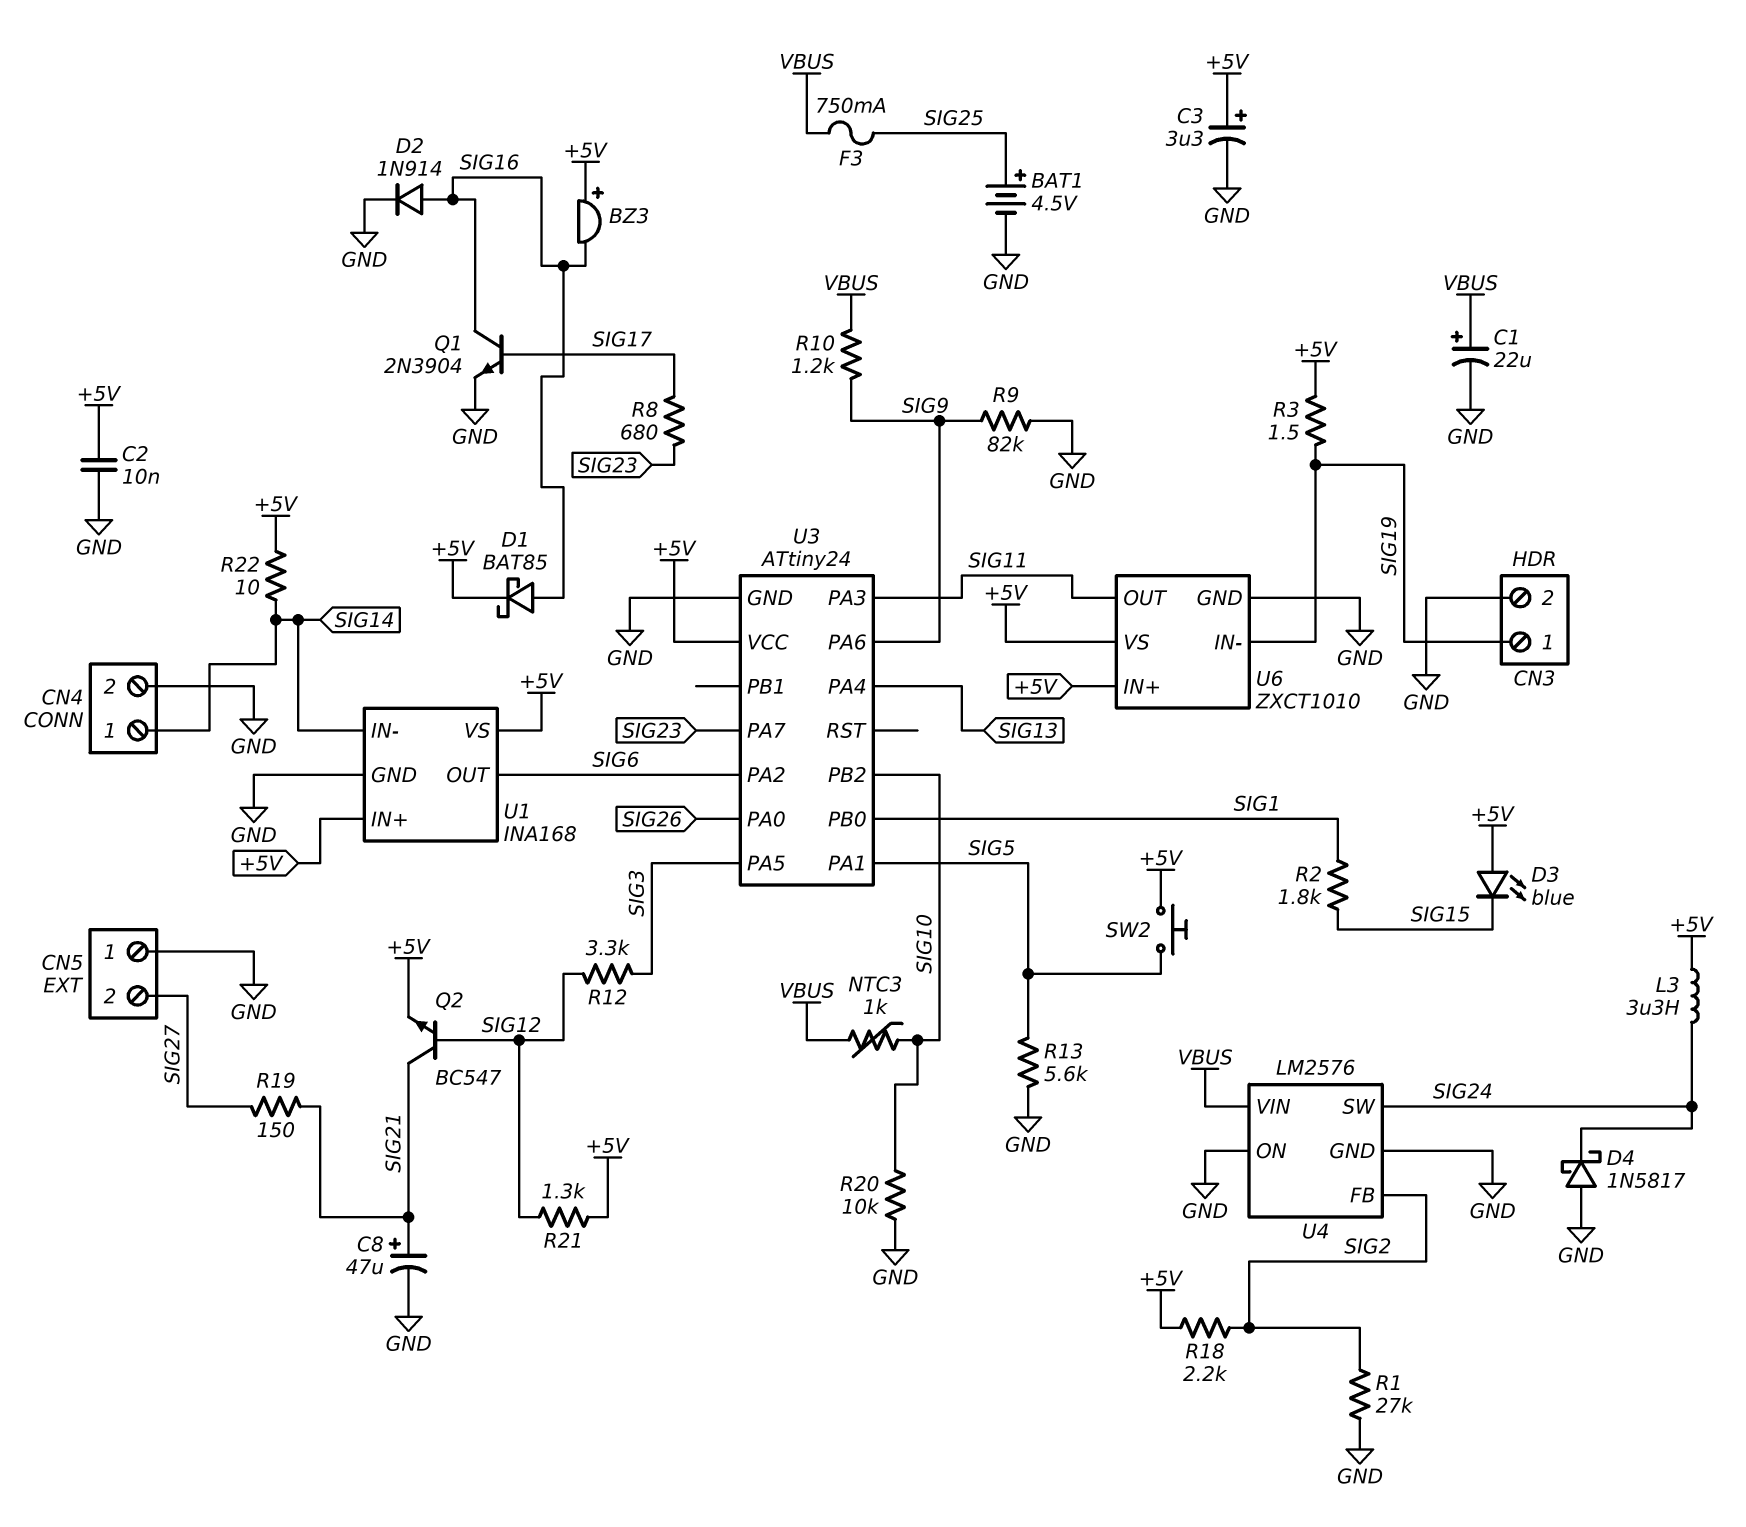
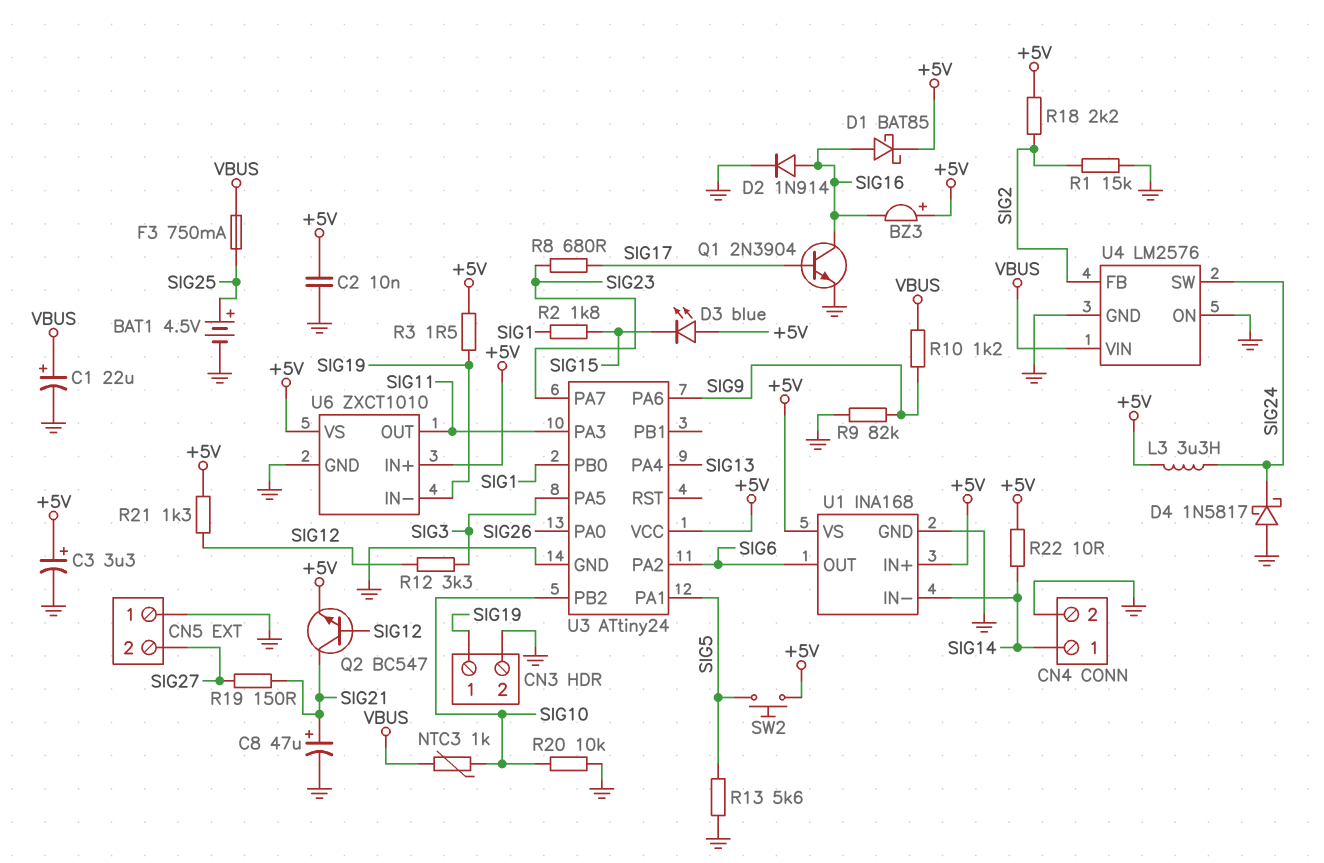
R1: 27k (GND, SIG2) -> 15k (GND, SIG2)

